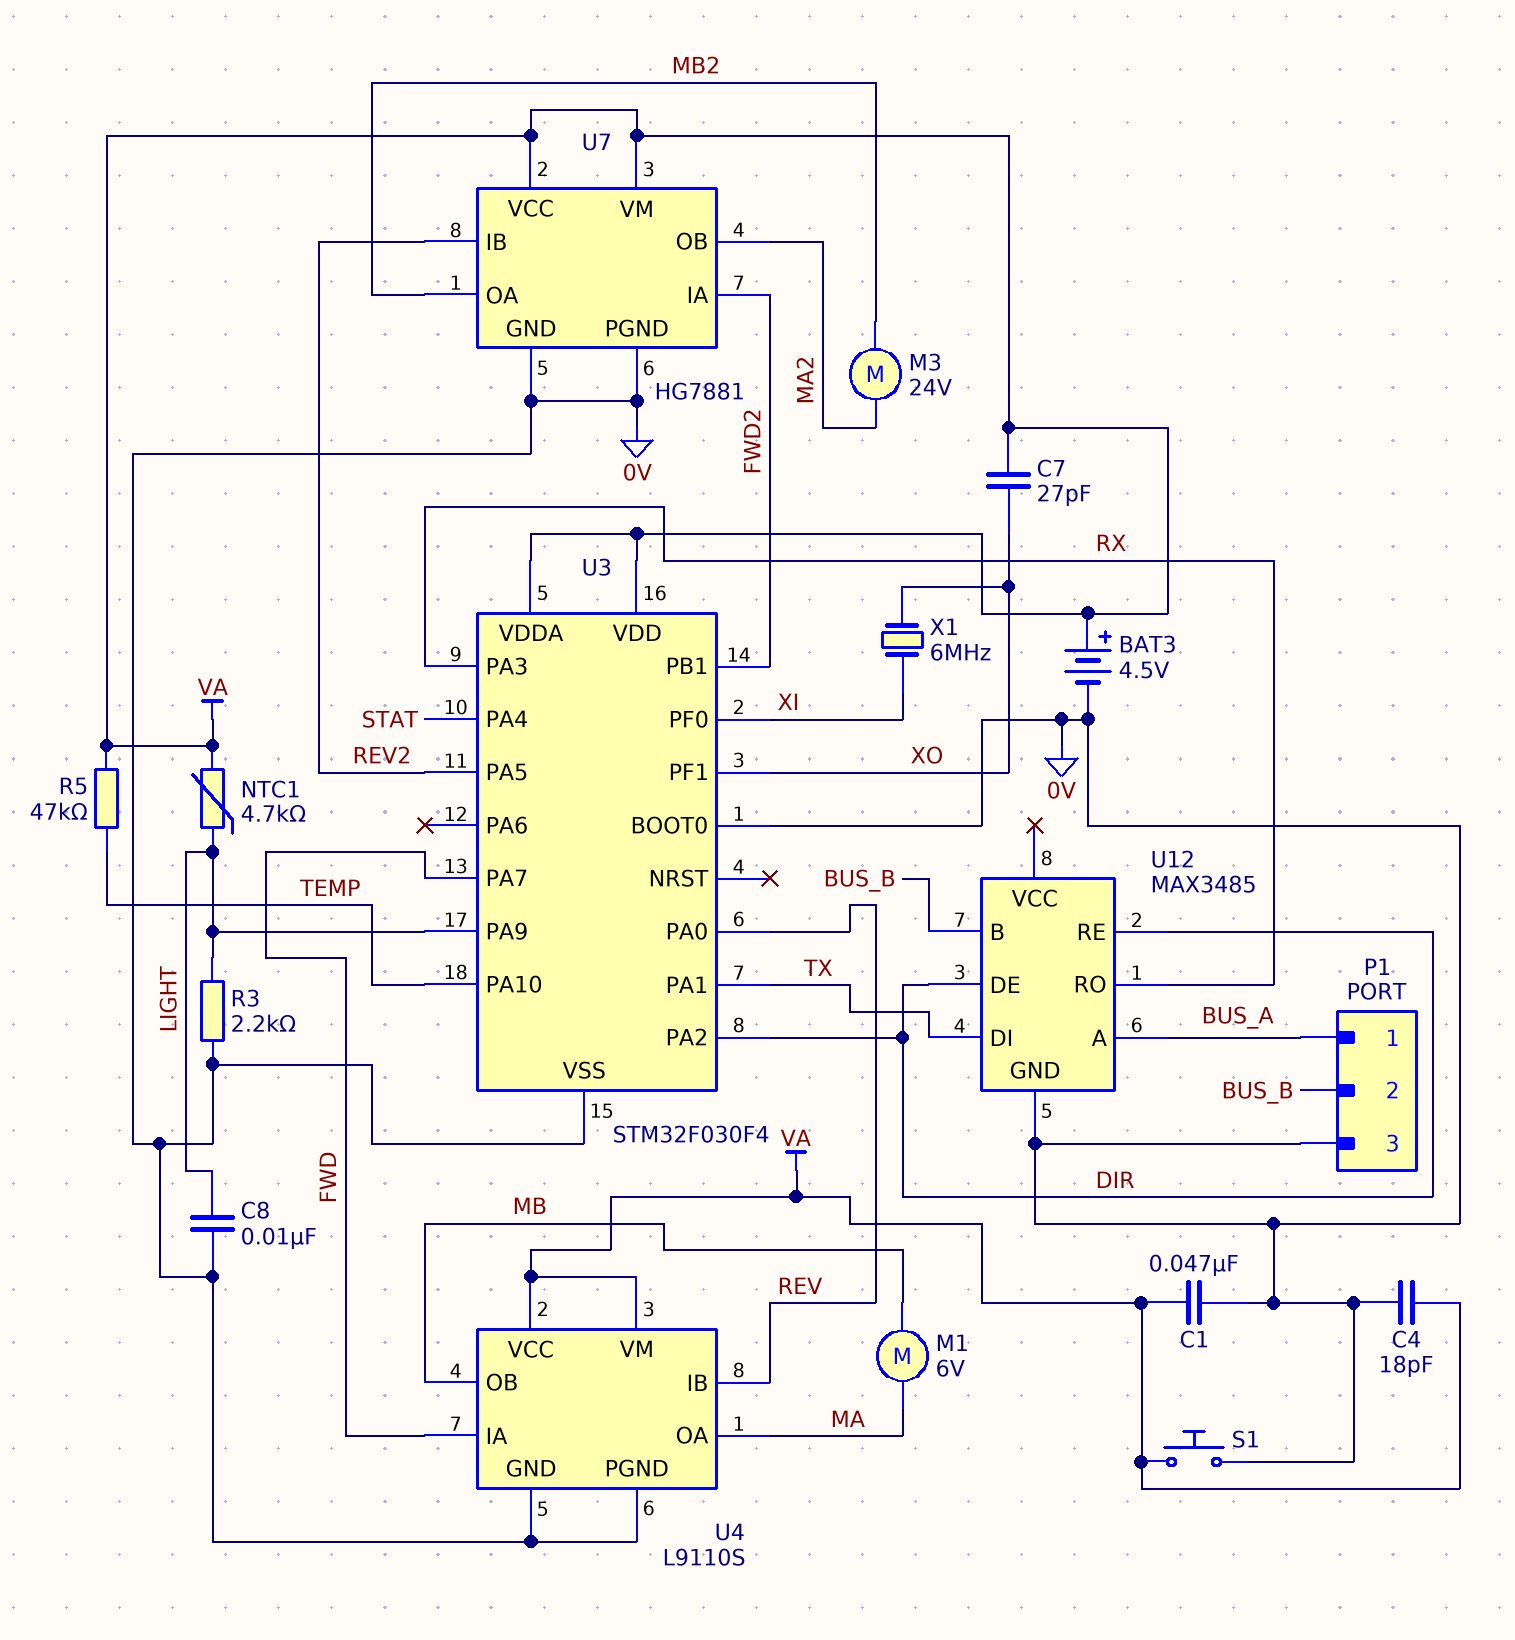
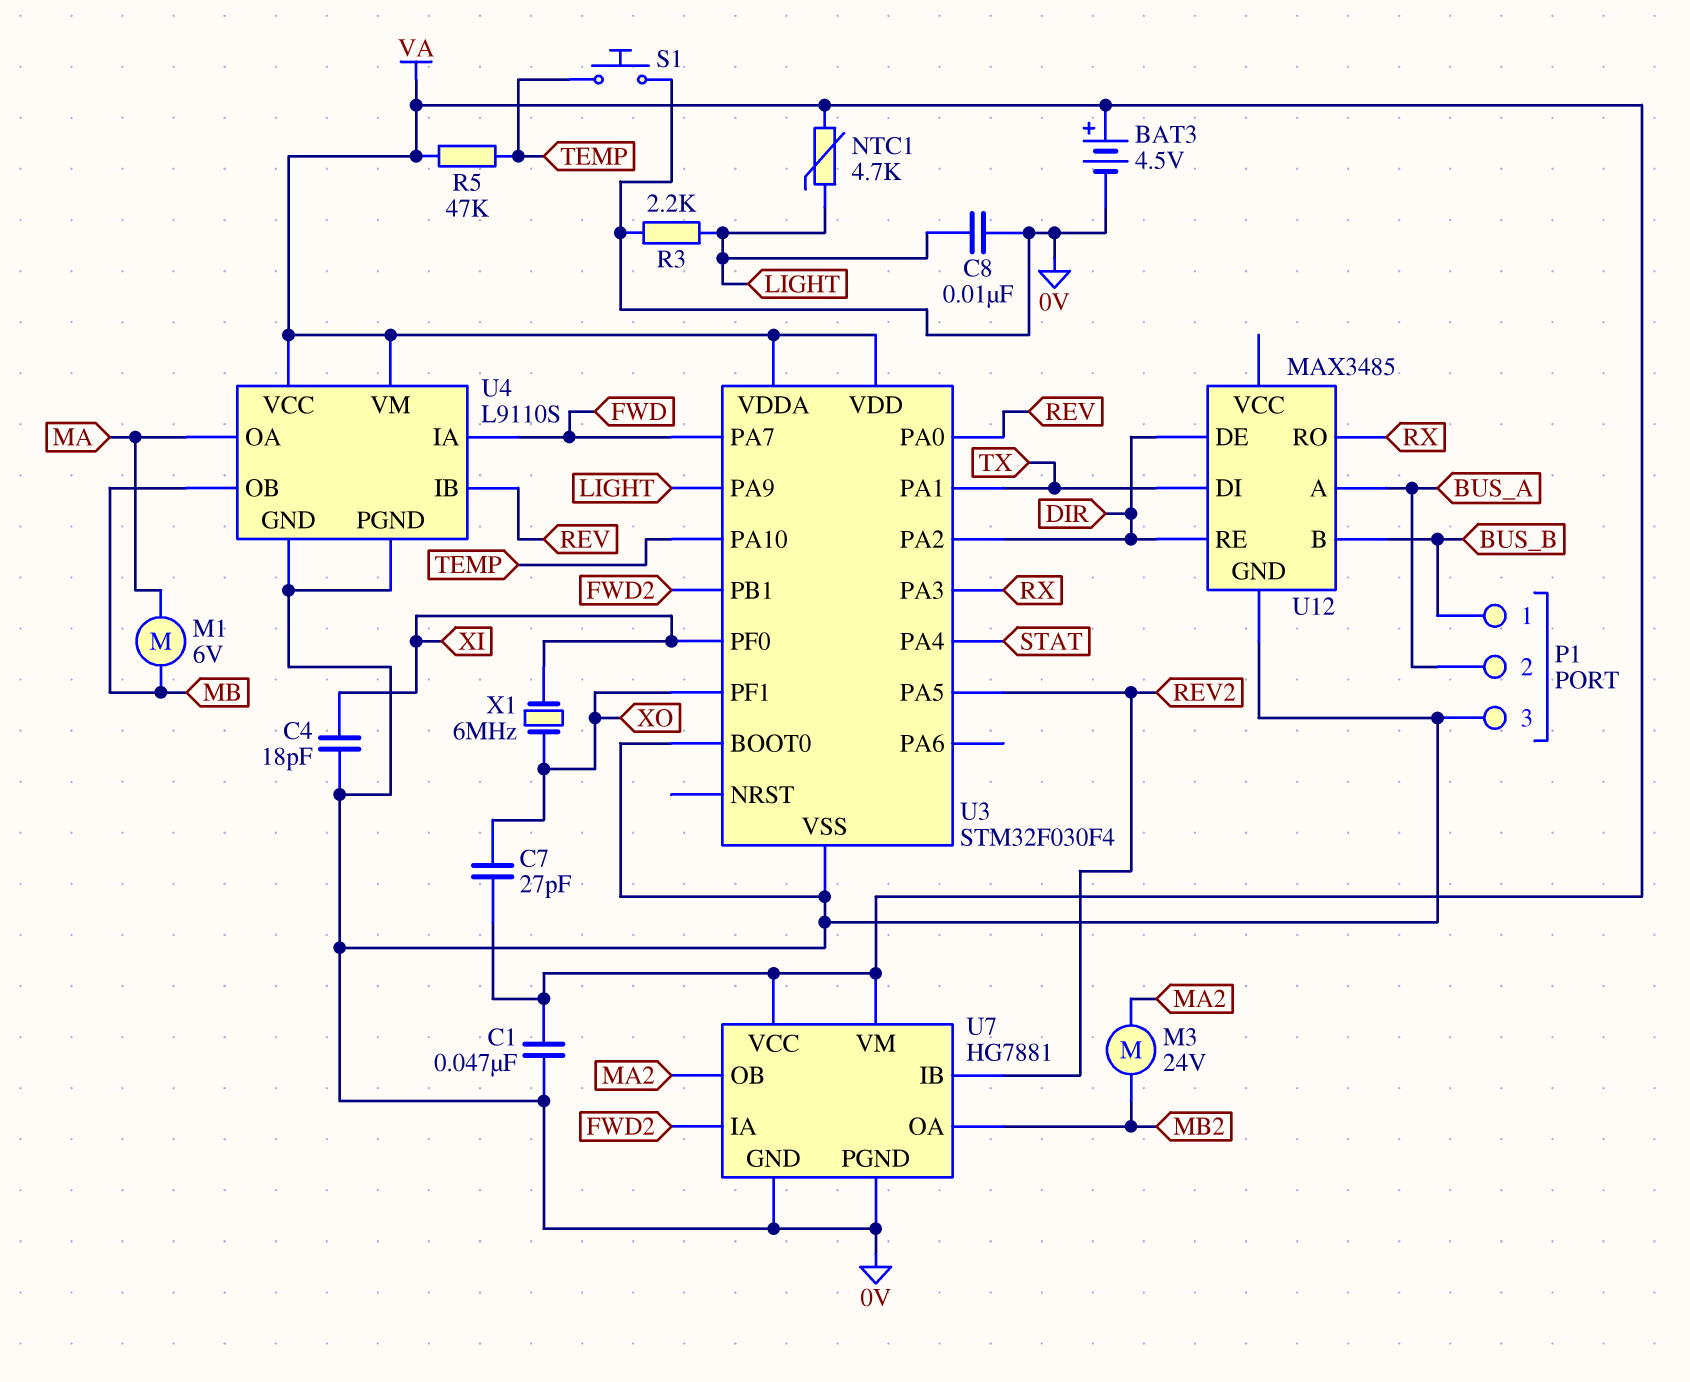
C4: 18pF (0V, VA) -> 18pF (0V, XI)
P1 pin 1: BUS_A -> BUS_B
P1 pin 2: BUS_B -> BUS_A
S1: button (0V, VA) -> button (0V, TEMP)

